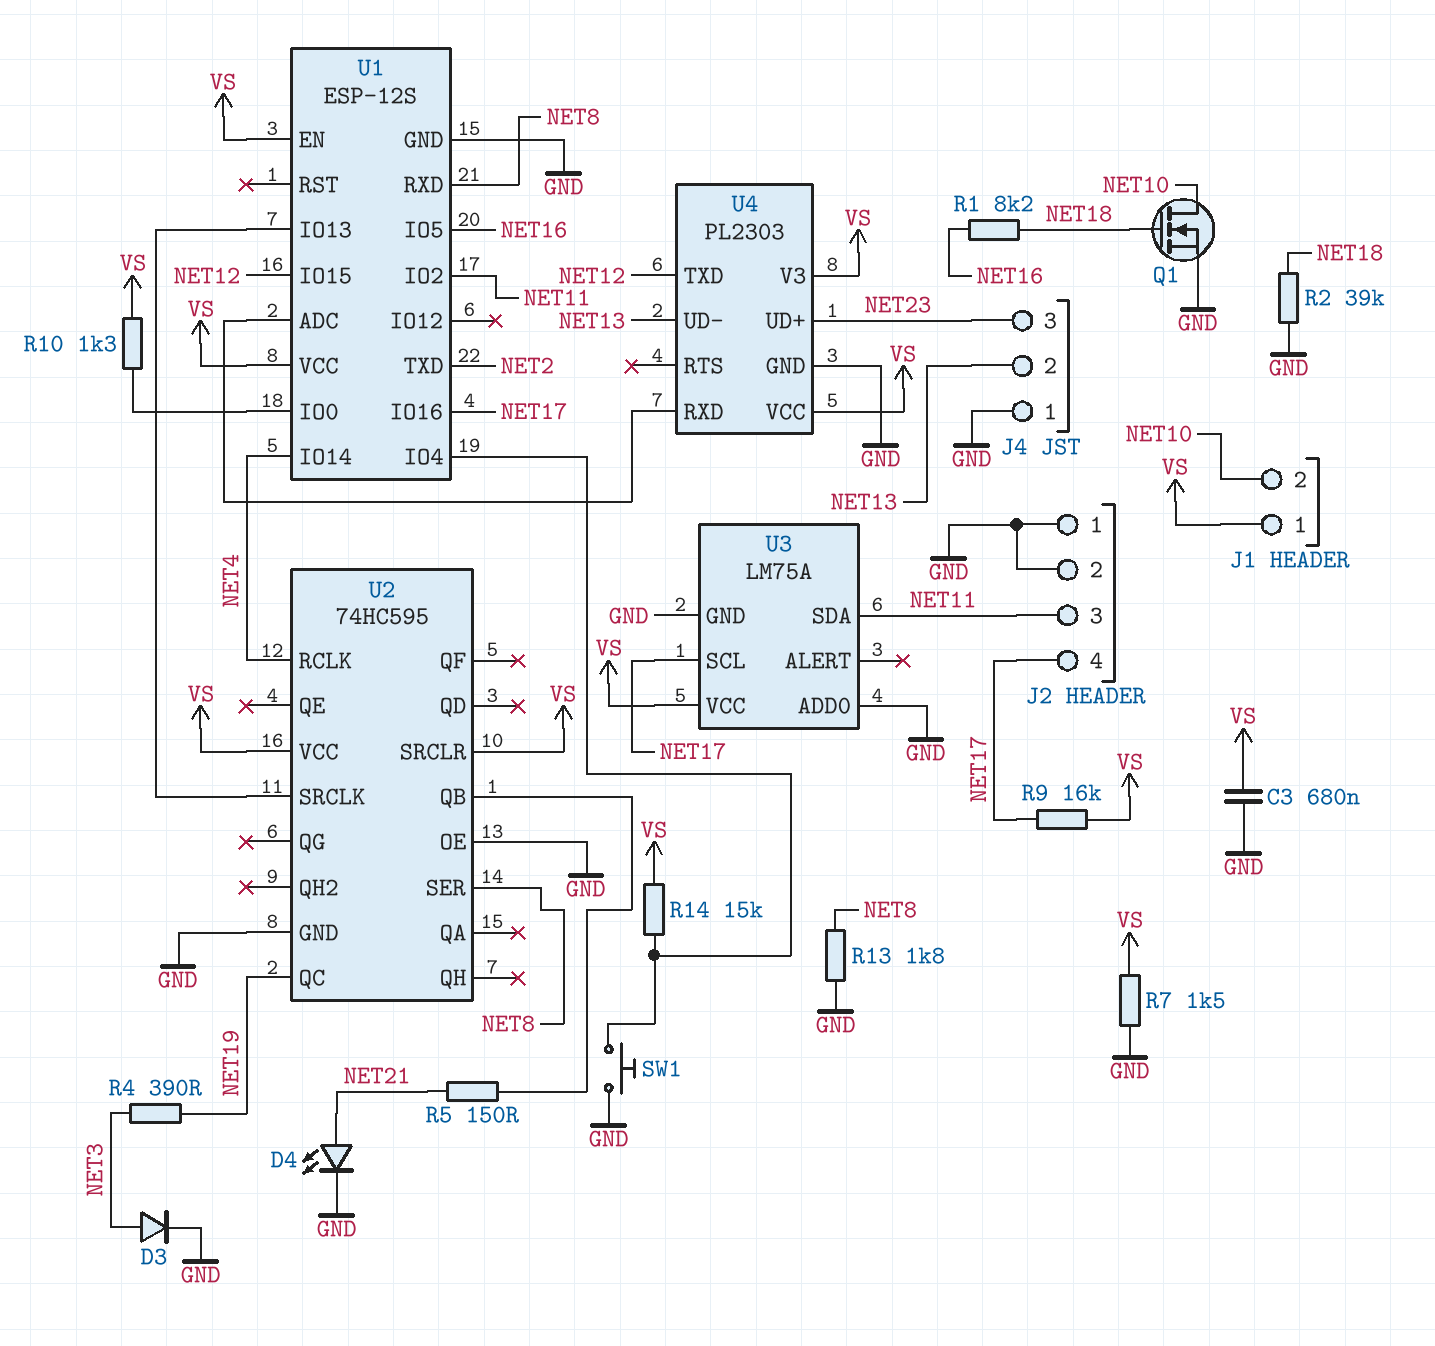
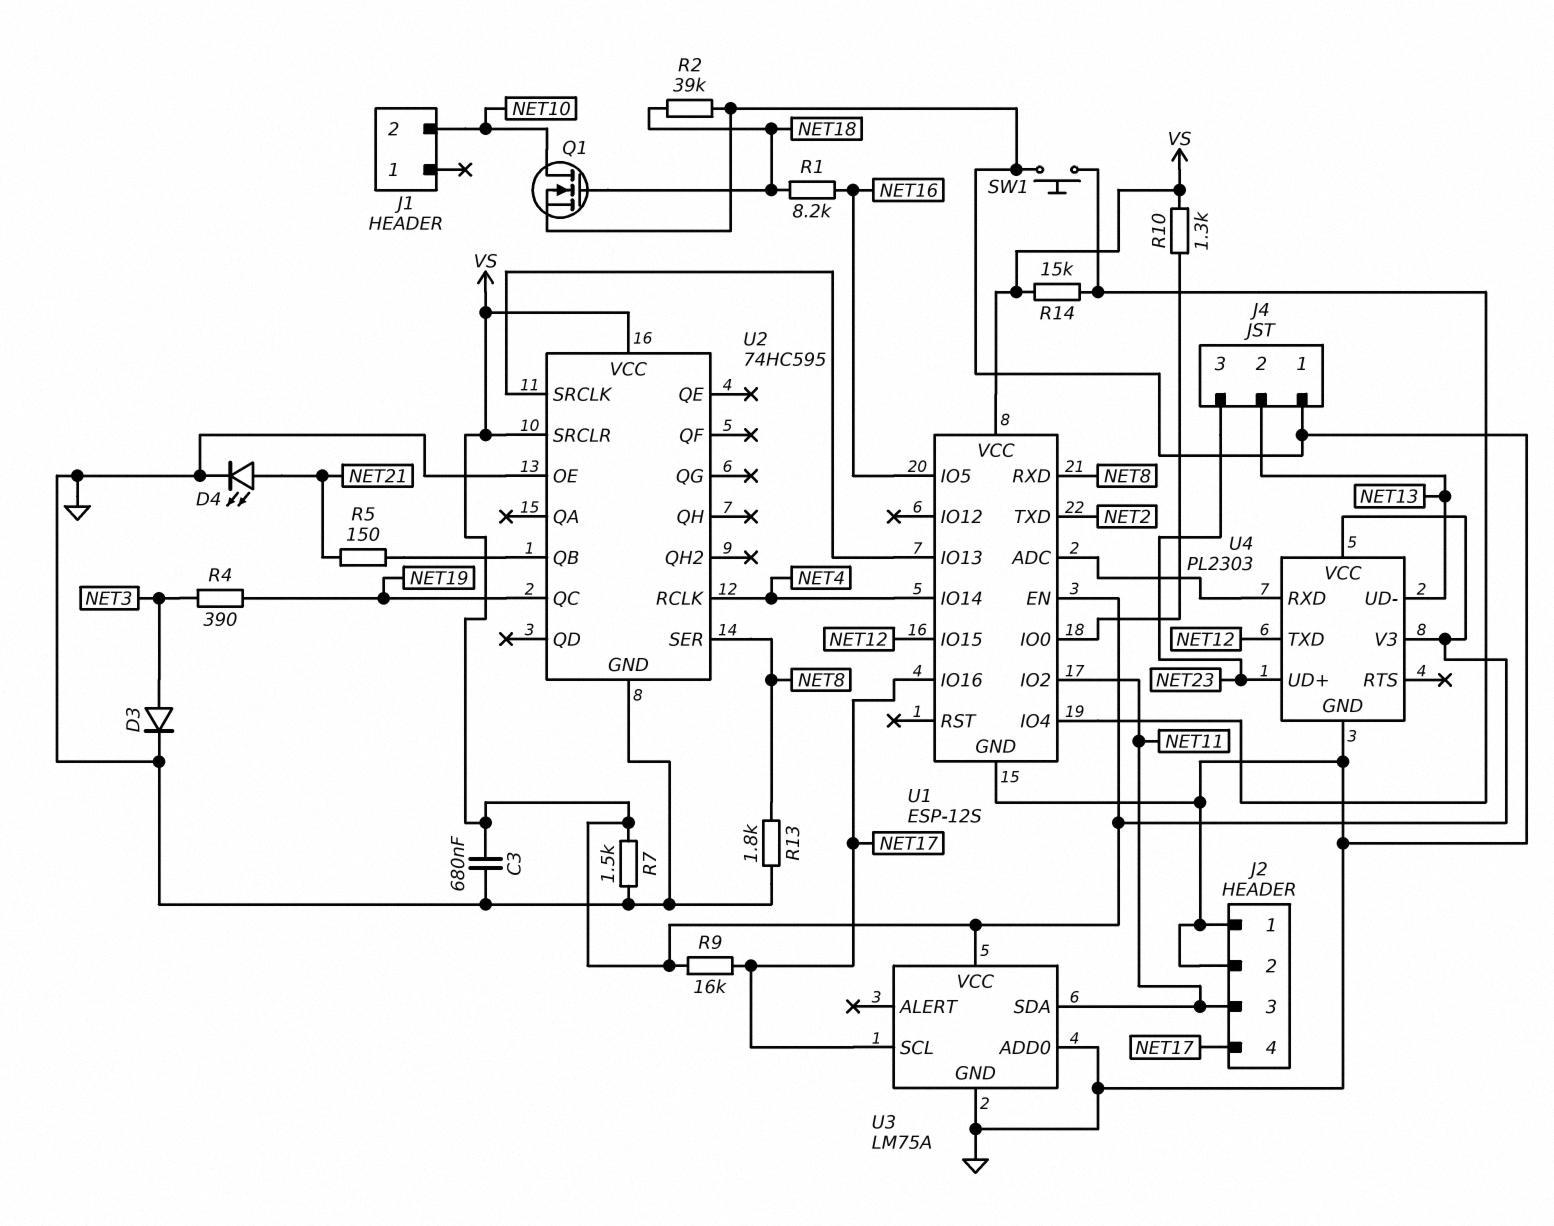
J1 pin 1: VS -> none

